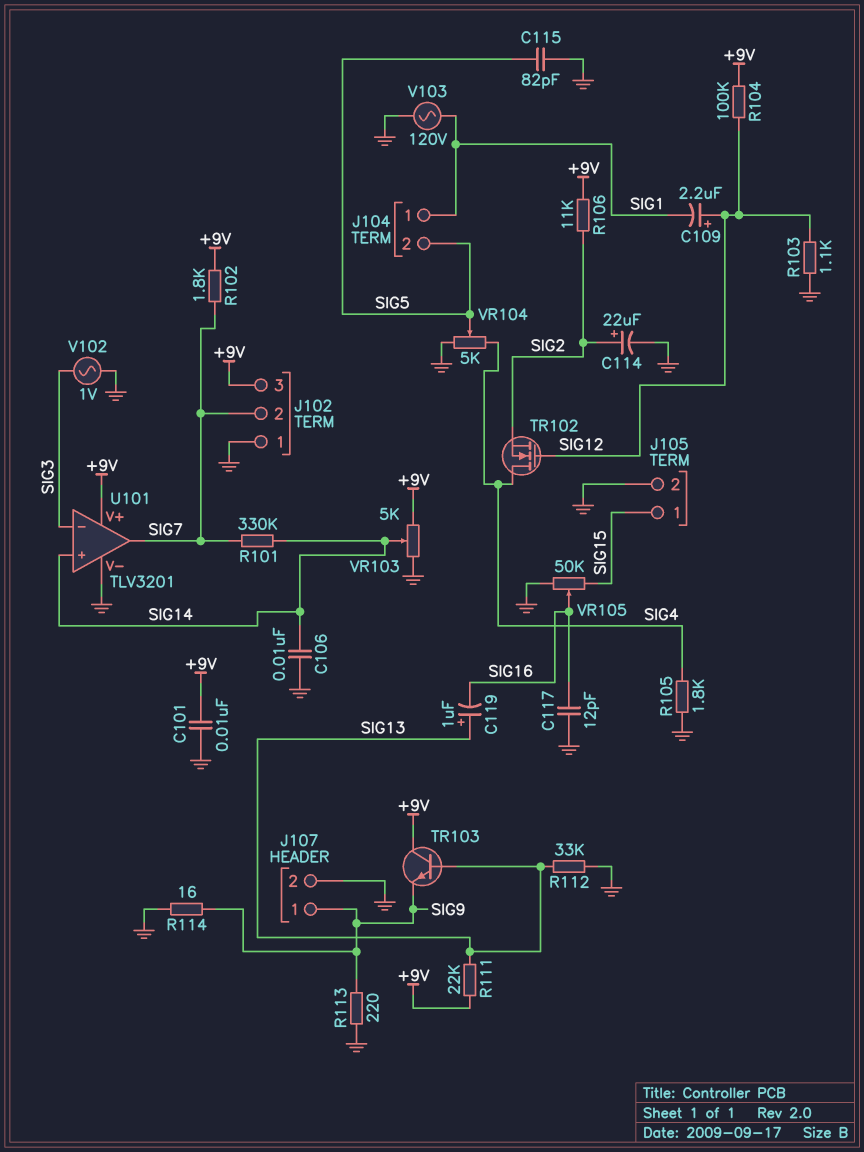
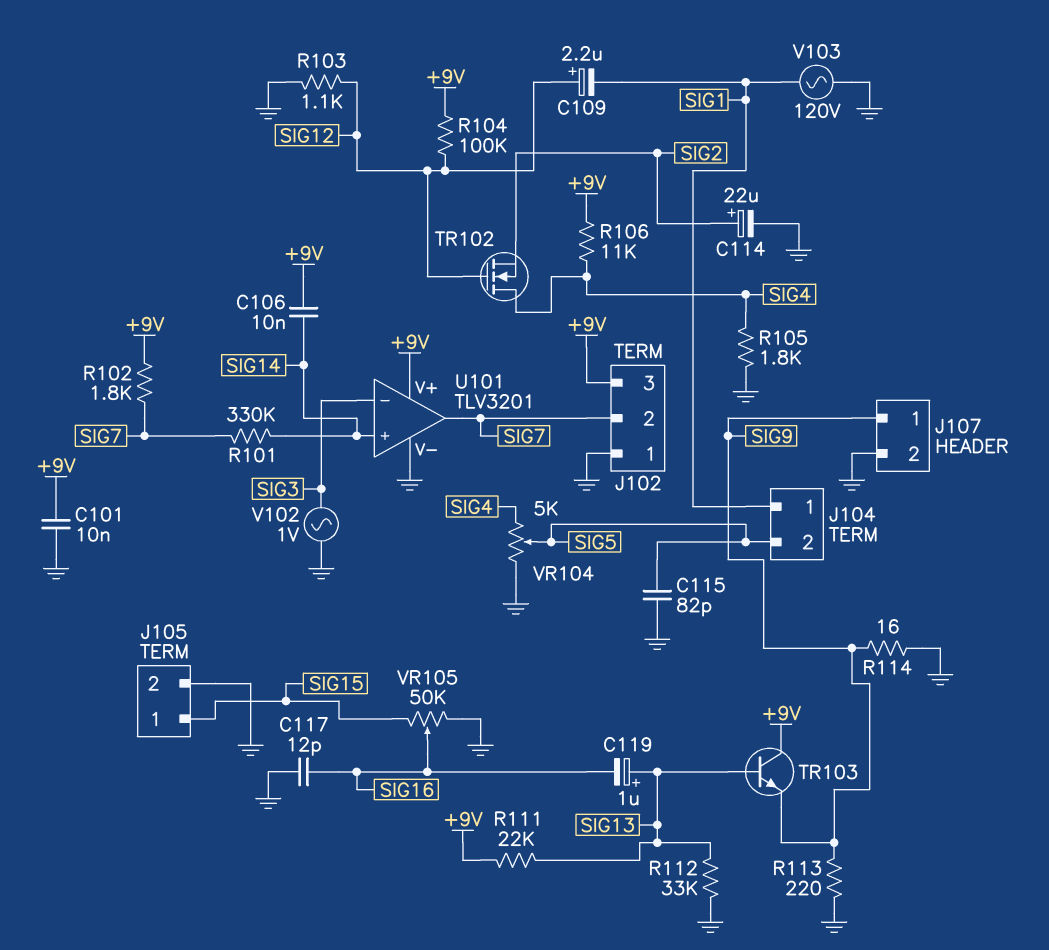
C106: 10nF (GND, SIG14) -> 10nF (+9V, SIG14)
R106: 11k (+9V, SIG2) -> 11k (+9V, SIG4)
VR103: 5k (+9V, GND, wiper SIG14) -> none

